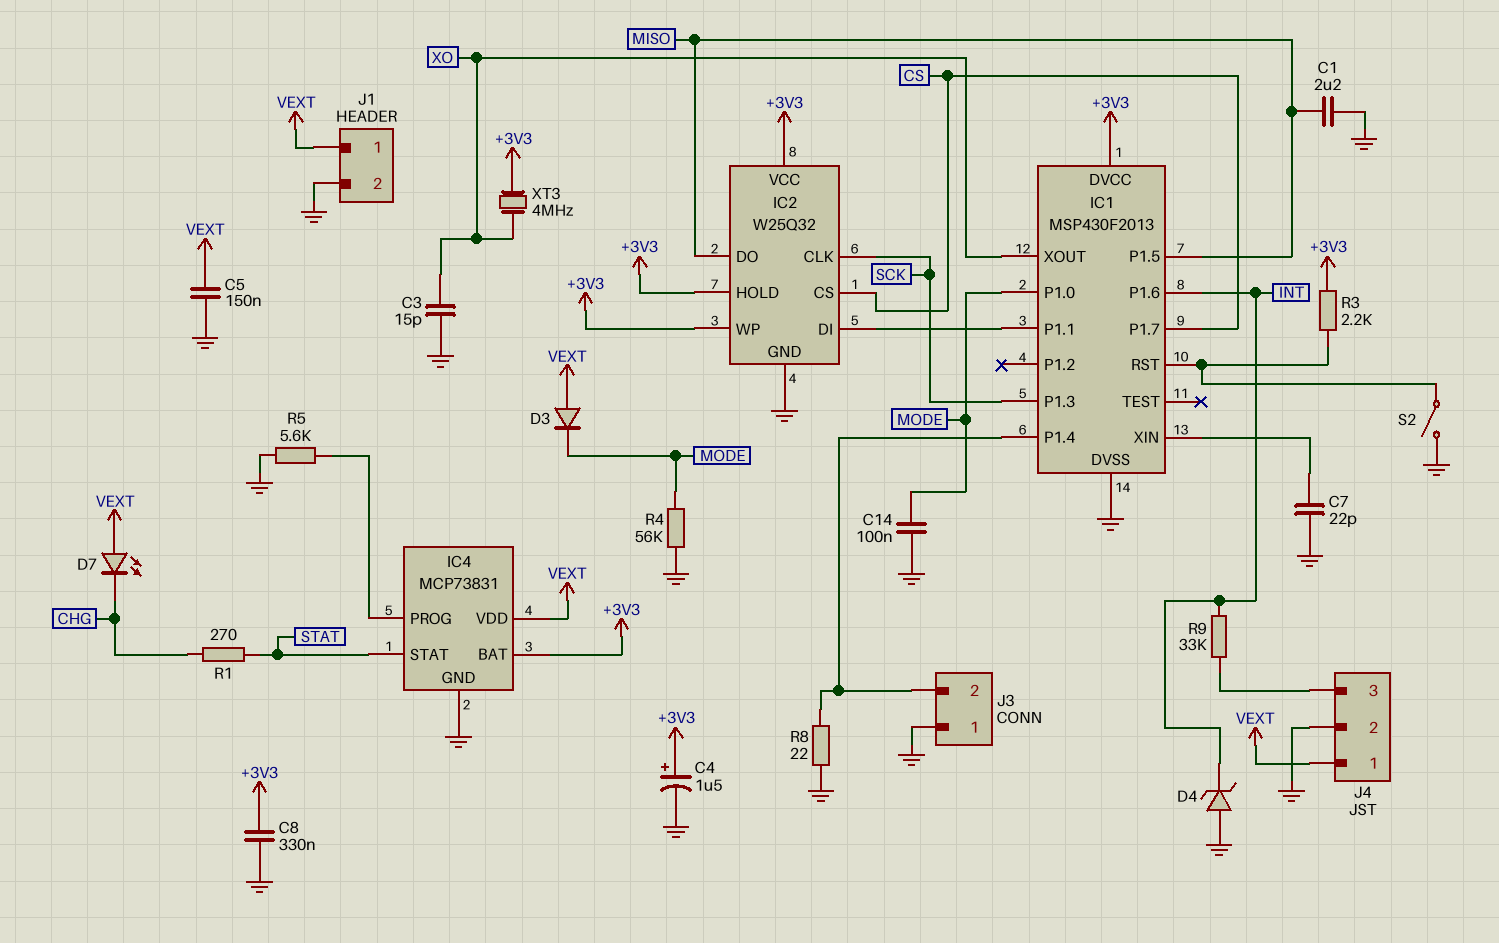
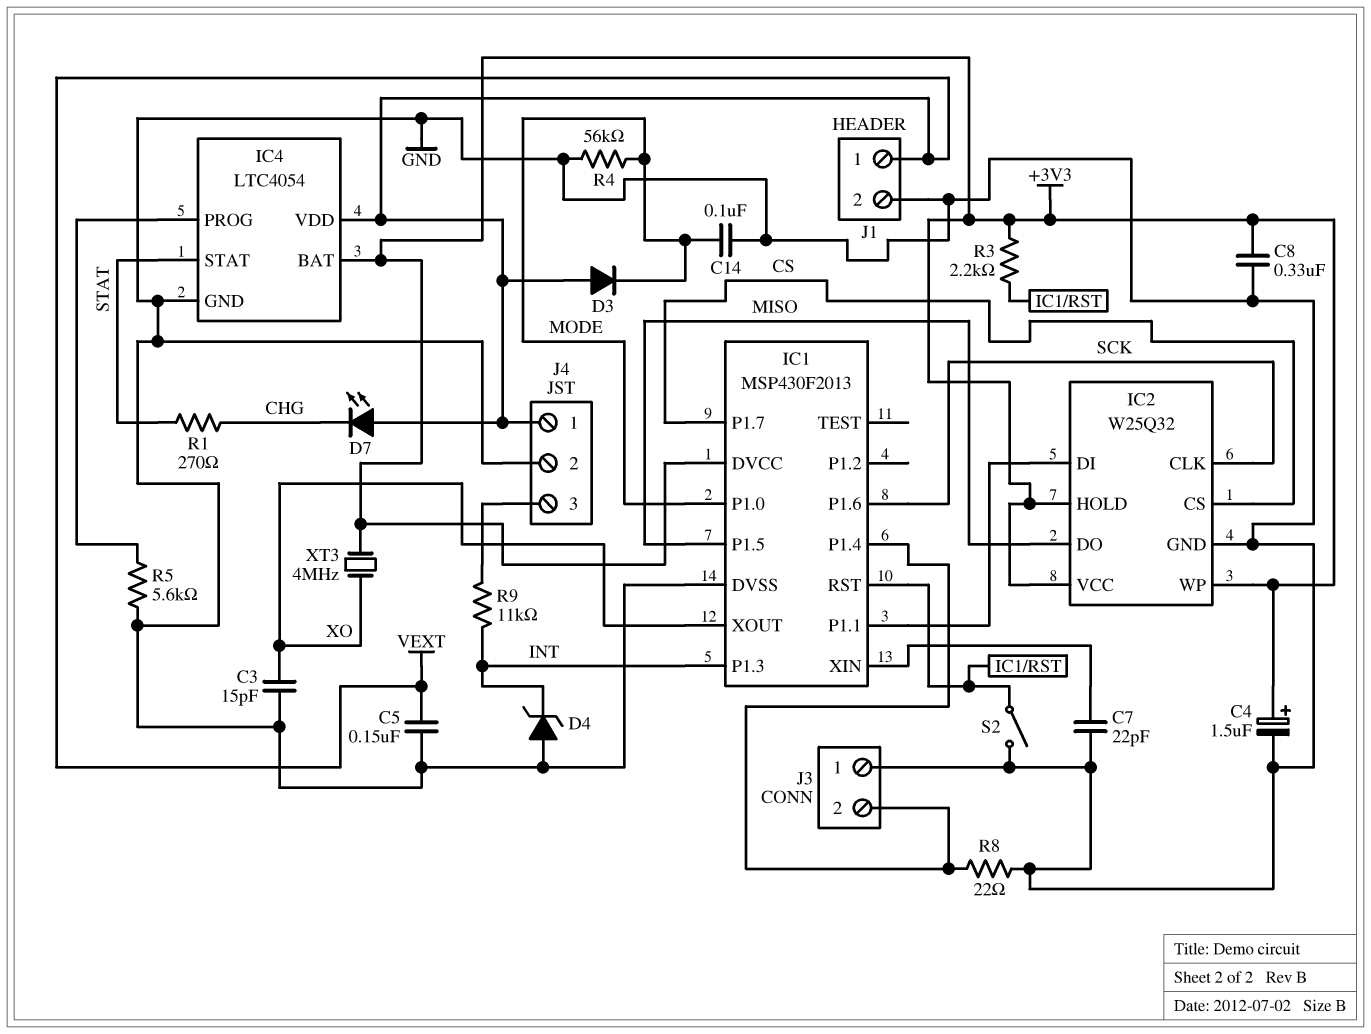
C1: 2.2uF (GND, MISO) -> none
IC1 pin P1.3: SCK -> INT
IC1 pin P1.6: INT -> SCK
IC4: MCP73831 -> LTC4054
R9: 33k (INT, J4/3) -> 11k (INT, J4/3)

